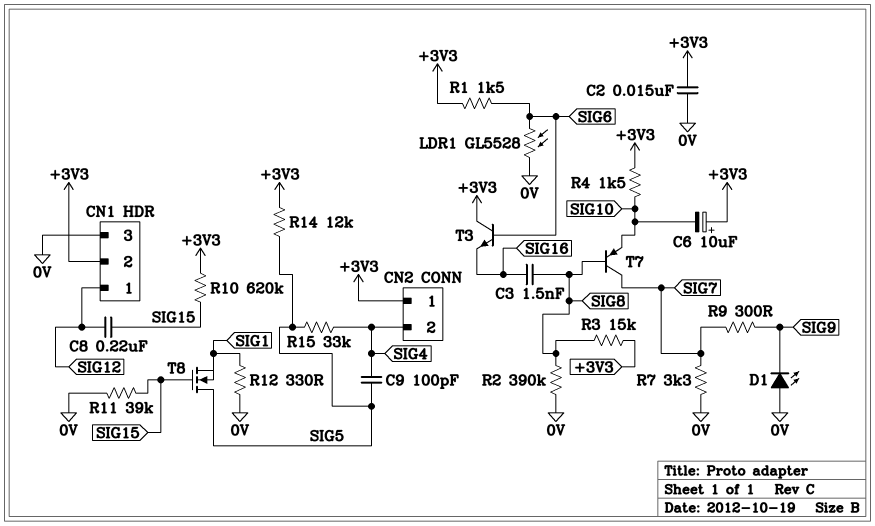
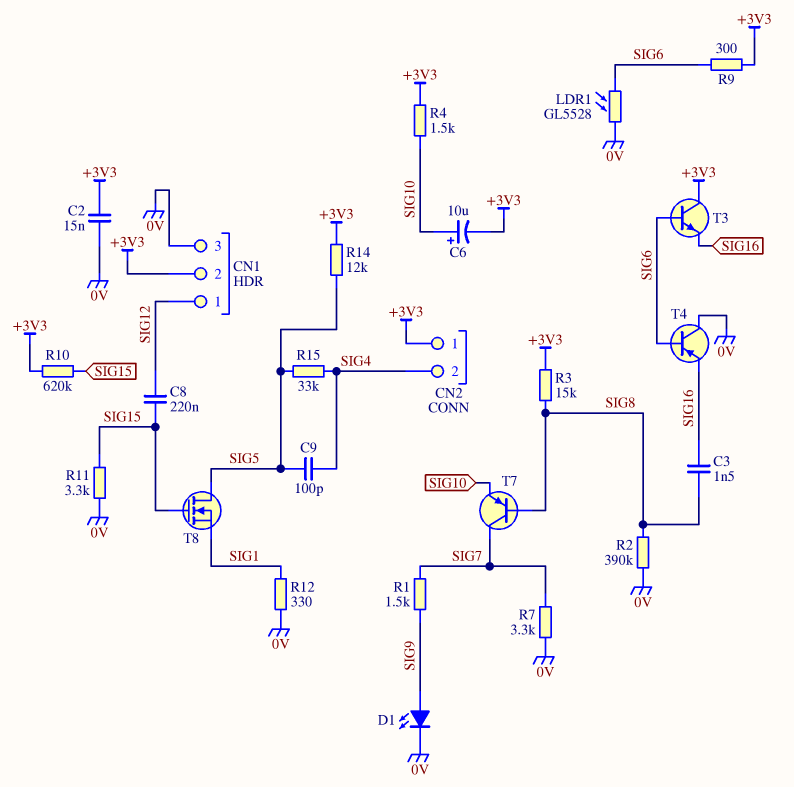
C6: 10uF (plus +3V3, minus SIG10) -> 10uF (plus SIG10, minus +3V3)
D1: LED (A 0V, K SIG9) -> LED (A SIG9, K 0V)
R1: 1.5k (+3V3, SIG6) -> 1.5k (SIG7, SIG9)
R9: 300 (SIG7, SIG9) -> 300 (+3V3, SIG6)
R11: 39k (0V, SIG15) -> 3.3k (0V, SIG15)
T4: none -> PNP (B SIG6, C 0V, E SIG16)

